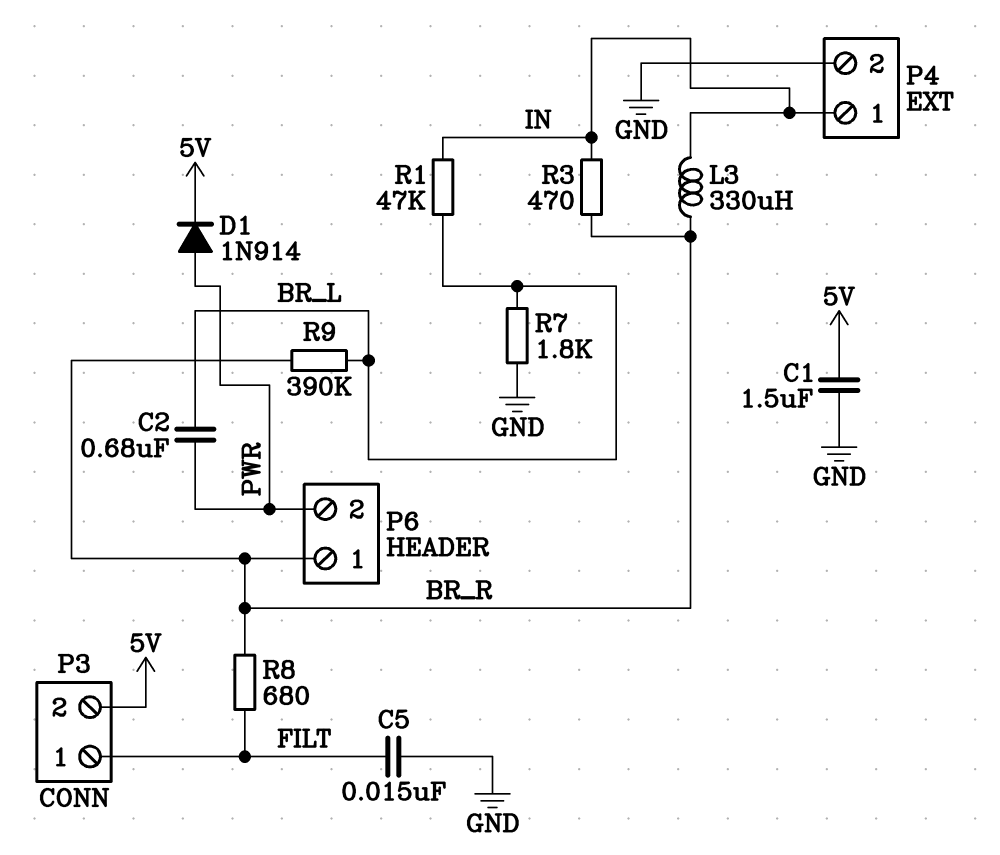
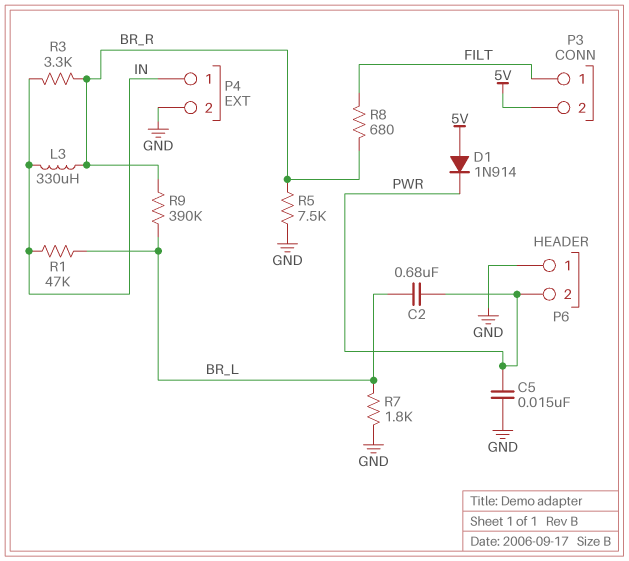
C1: 1.5uF (5V, GND) -> none
C5: 15nF (FILT, GND) -> 15nF (GND, PWR)
D1: diode 1N914 (A PWR, K 5V) -> diode 1N914 (A 5V, K PWR)
P6 pin 1: BR_R -> GND
R3: 470 (BR_R, IN) -> 3.3k (BR_R, IN)
R5: none -> 7.5k (BR_R, GND)

